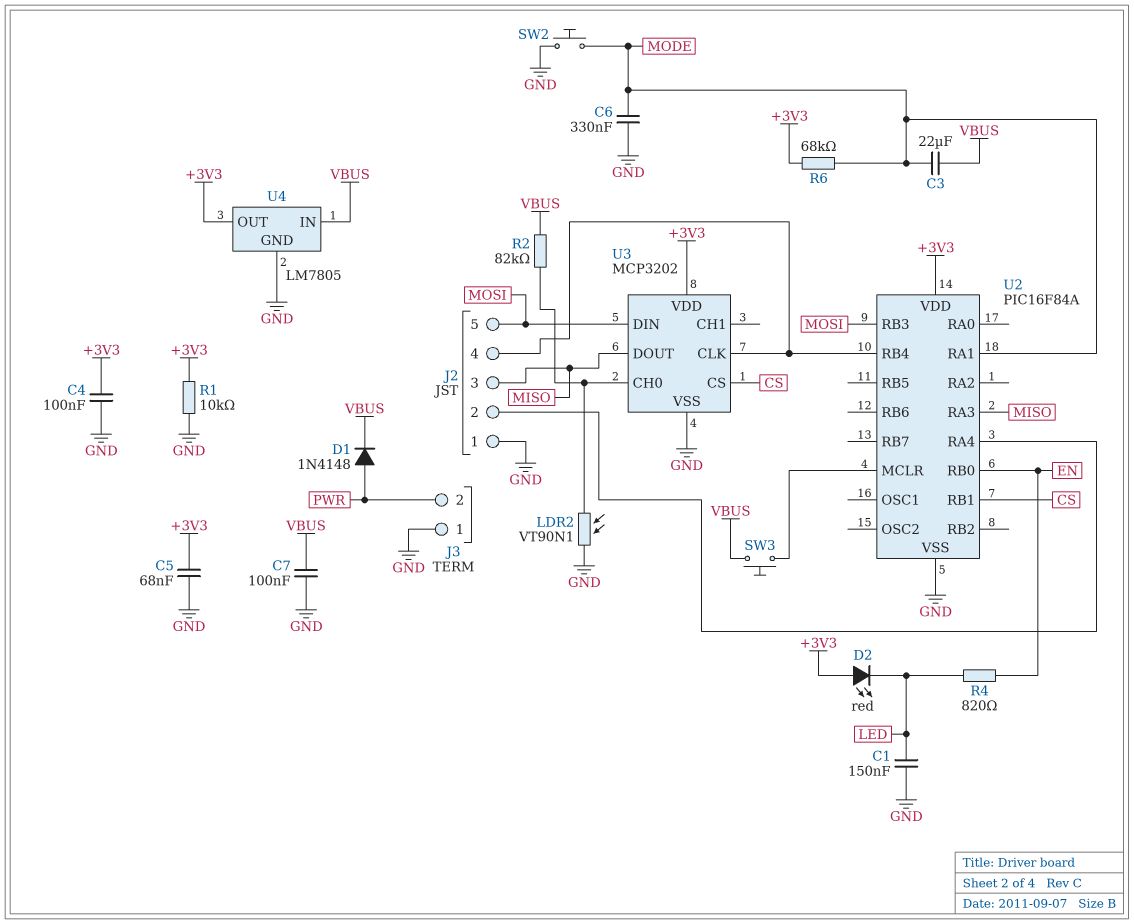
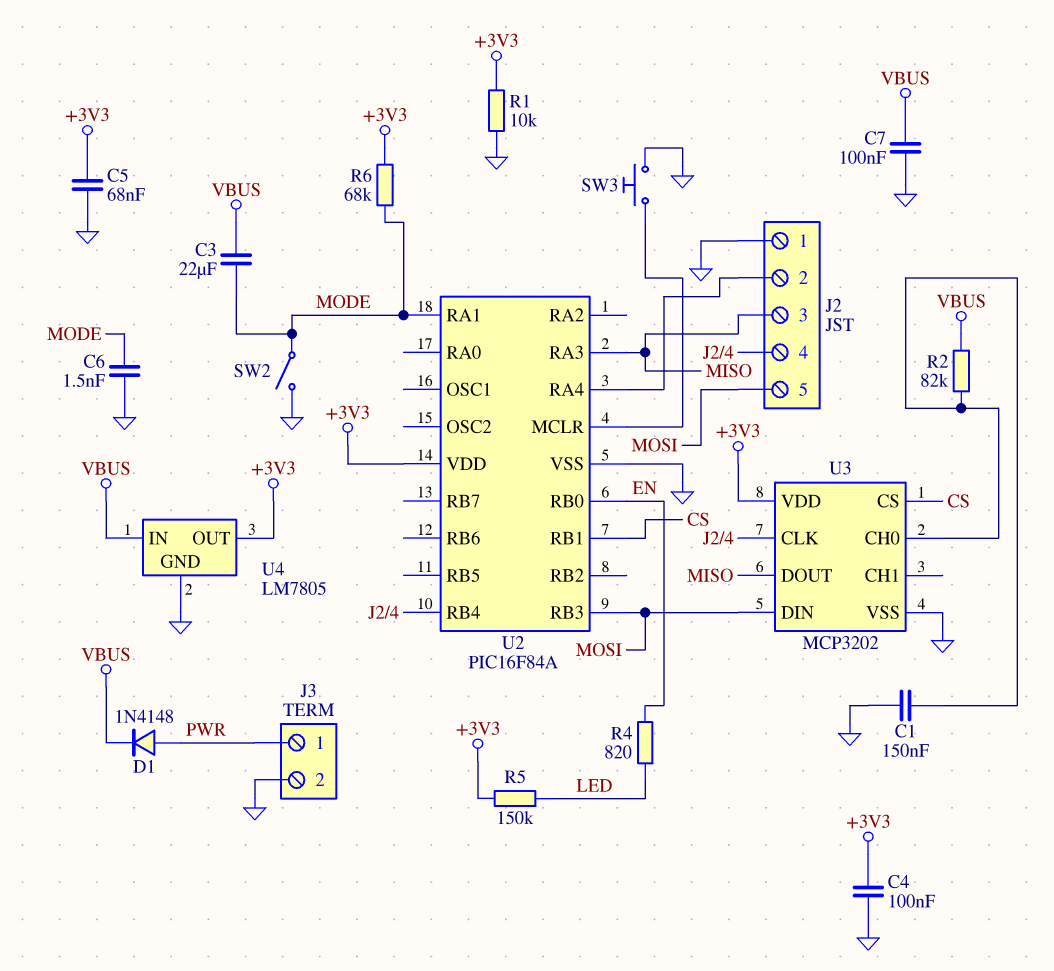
C1: 150nF (GND, LED) -> 150nF (GND, U3/CH0)
C6: 330nF (GND, MODE) -> 1.5nF (GND, MODE)
D2: LED red (A +3V3, K LED) -> none
J3 pin 1: GND -> PWR
J3 pin 2: PWR -> GND
LDR2: VT90N1 (GND, U3/CH0) -> none
R5: none -> 150k (+3V3, LED)
SW2: button (GND, MODE) -> switch (GND, MODE)
SW3: button (U2/MCLR, VBUS) -> button (GND, U2/MCLR)

